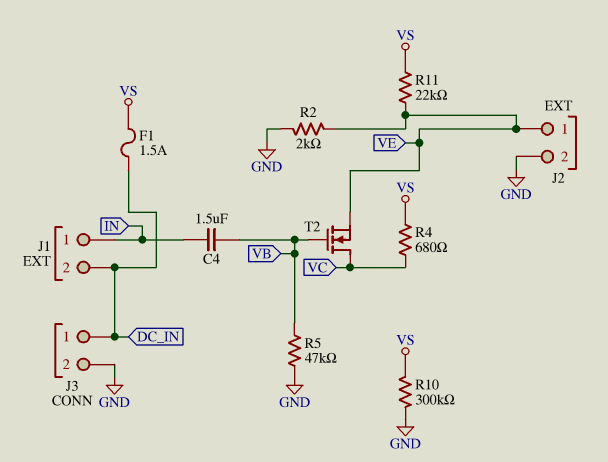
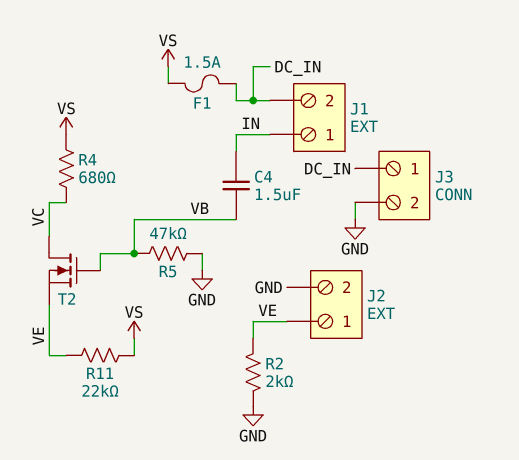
R10: 300k (GND, VS) -> none

